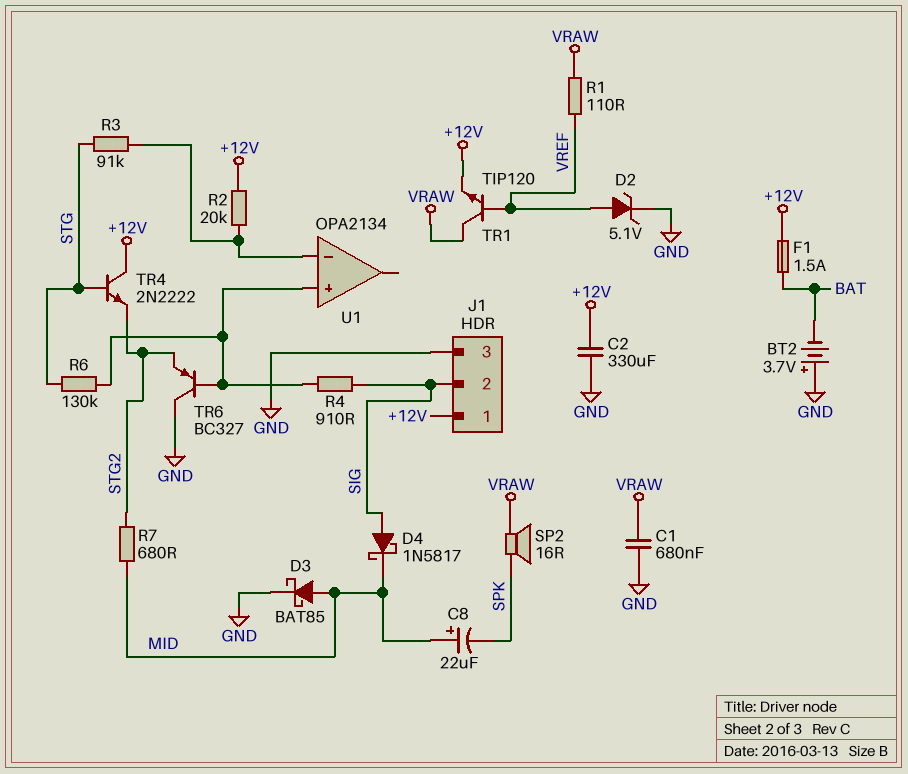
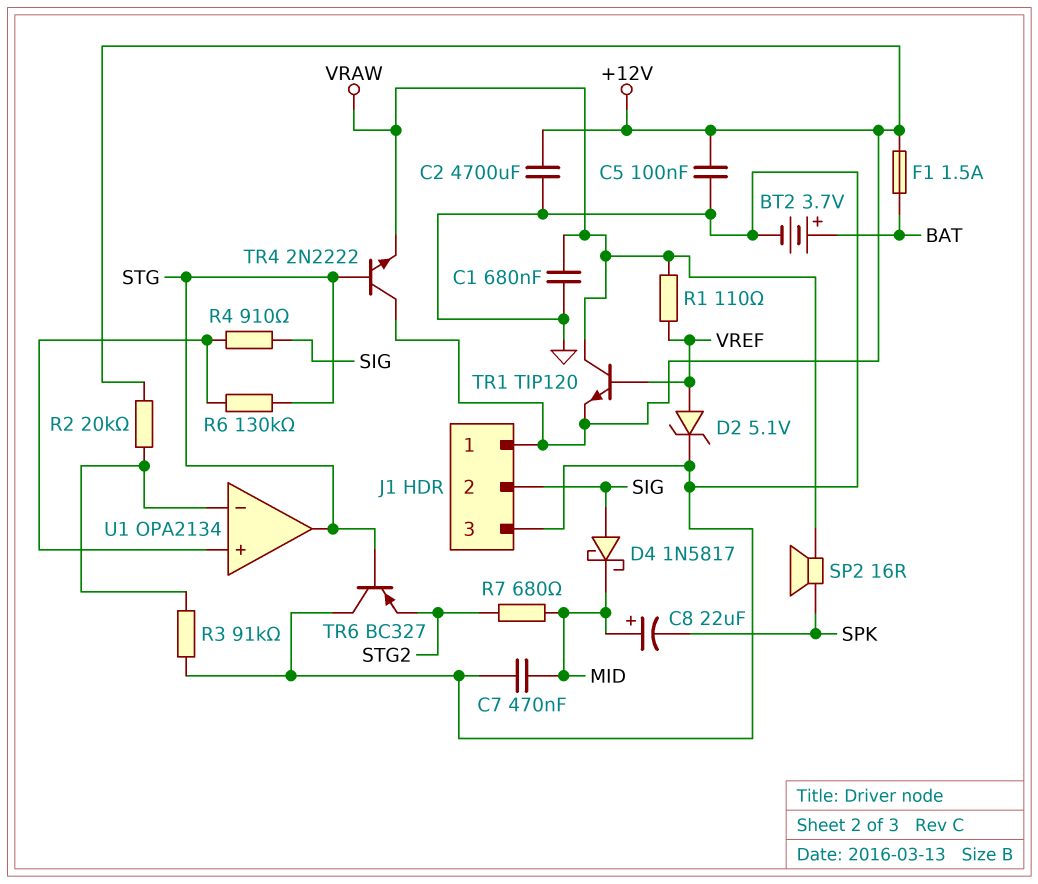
BT2: 3.7V (plus GND, minus BAT) -> 3.7V (plus BAT, minus GND)
C2: 330uF (+12V, GND) -> 4700uF (+12V, GND)
C5: none -> 100nF (+12V, GND)
C7: none -> 470nF (GND, MID)
D3: schottky BAT85 (A MID, K GND) -> none
R3: 91k (STG, U1/in-) -> 91k (GND, U1/in-)
TR4: NPN 2N2222 (B STG, C +12V, E STG2) -> NPN 2N2222 (B STG, C +12V, E VRAW)
TR6: PNP BC327 (B U1/in+, C GND, E STG2) -> PNP BC327 (B STG, C GND, E STG2)
U1 pin out: none -> STG

